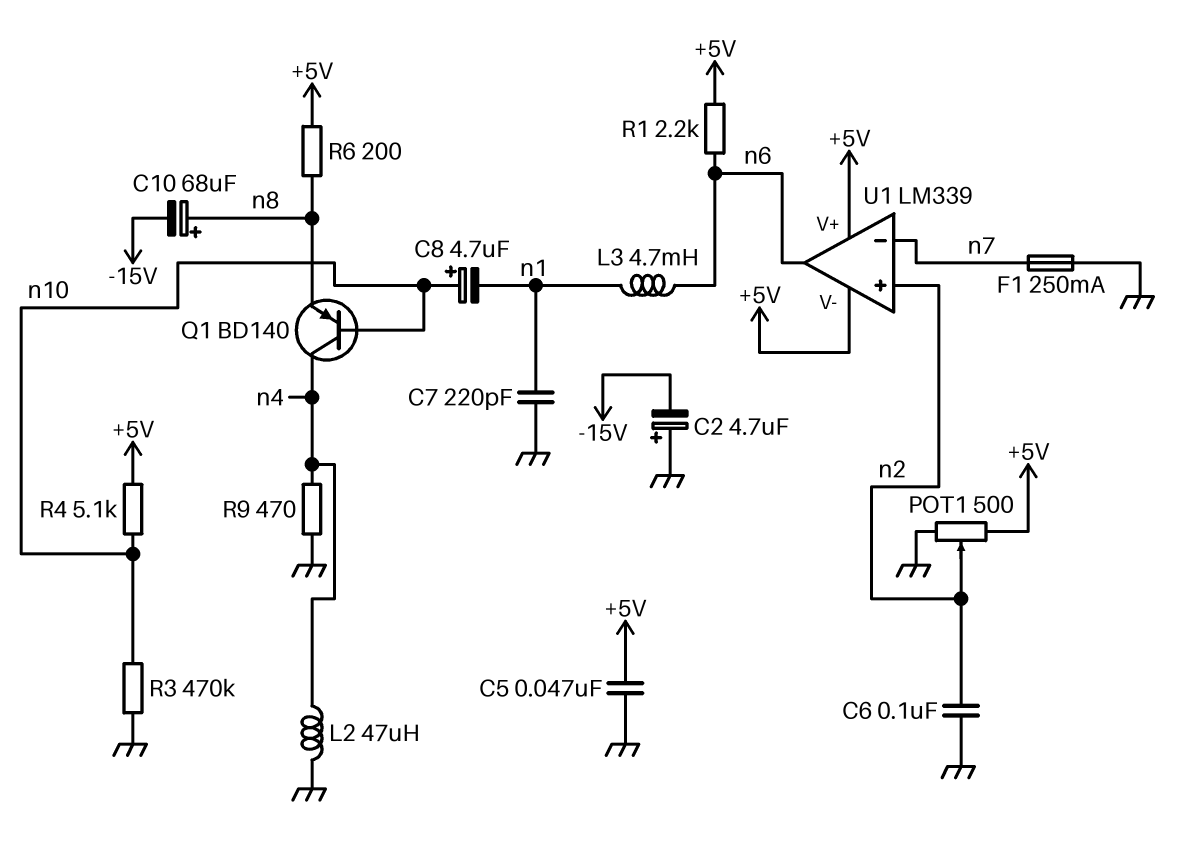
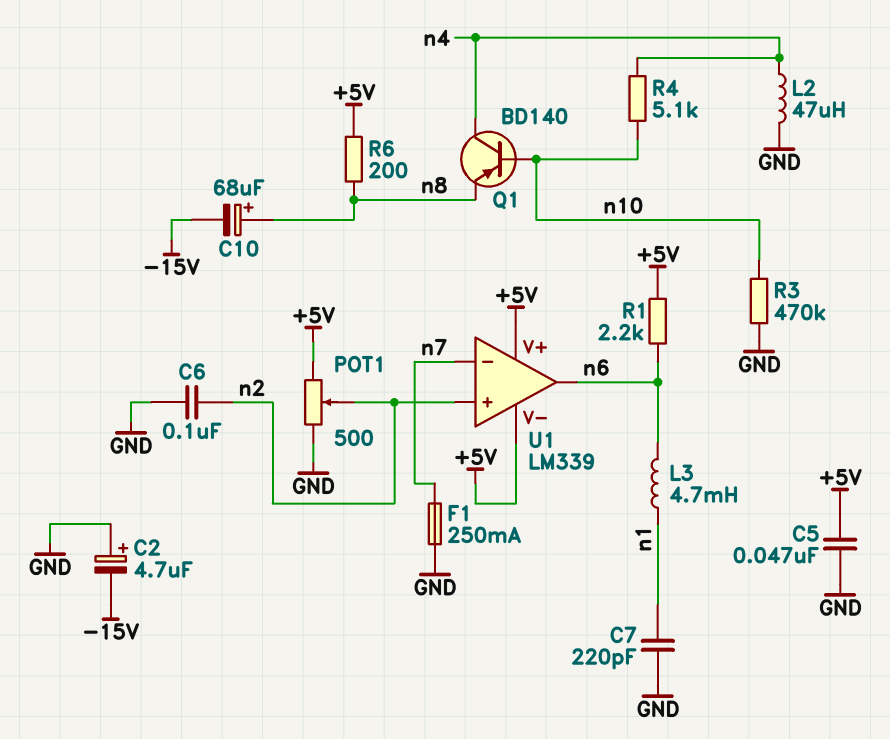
C8: 4.7uF (plus n10, minus n1) -> none
R4: 5.1k (+5V, n10) -> 5.1k (n4, n10)
R9: 470 (GND, n4) -> none

